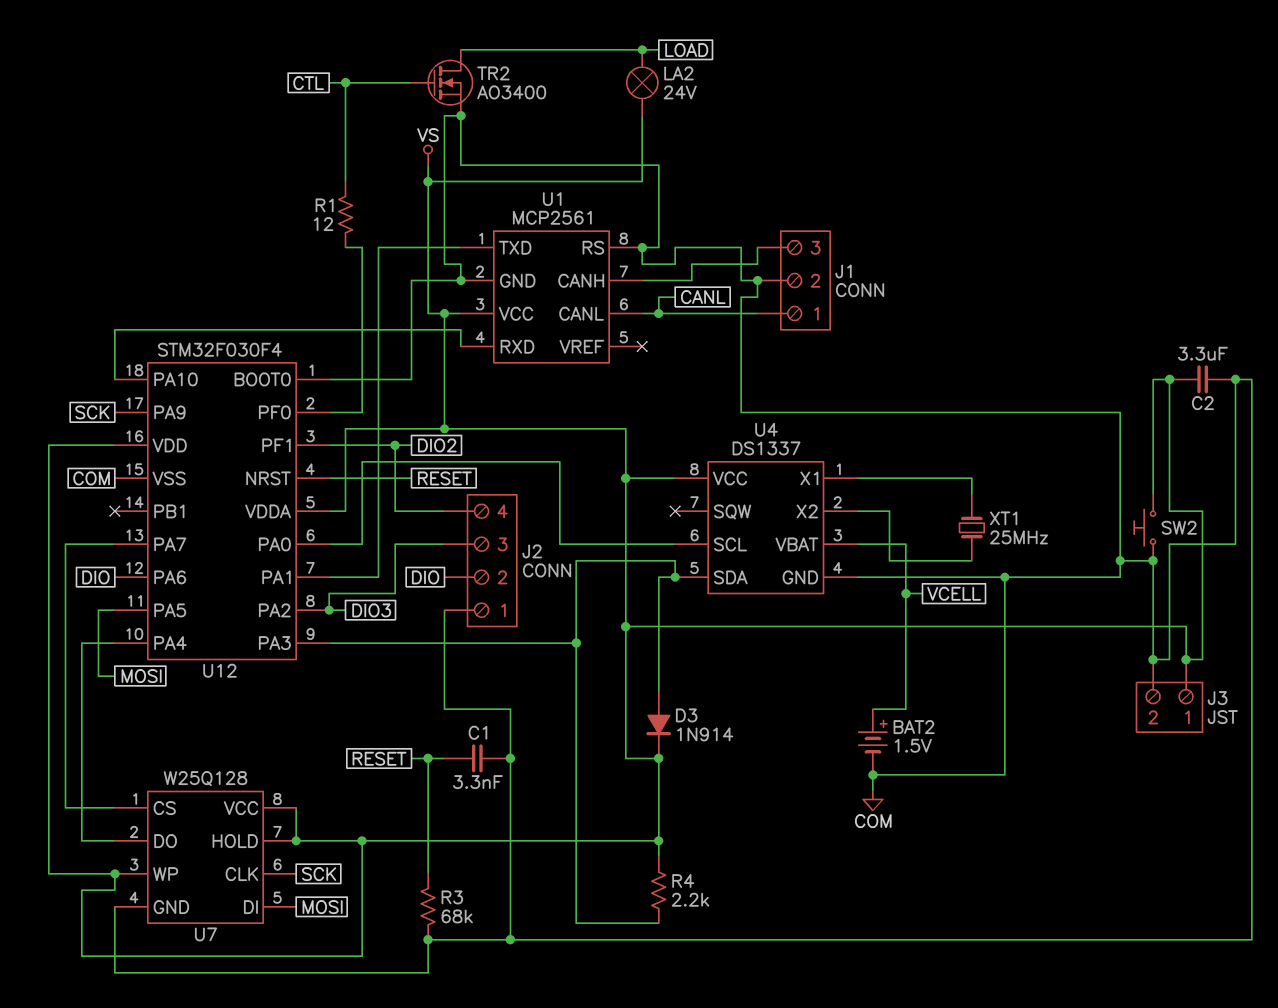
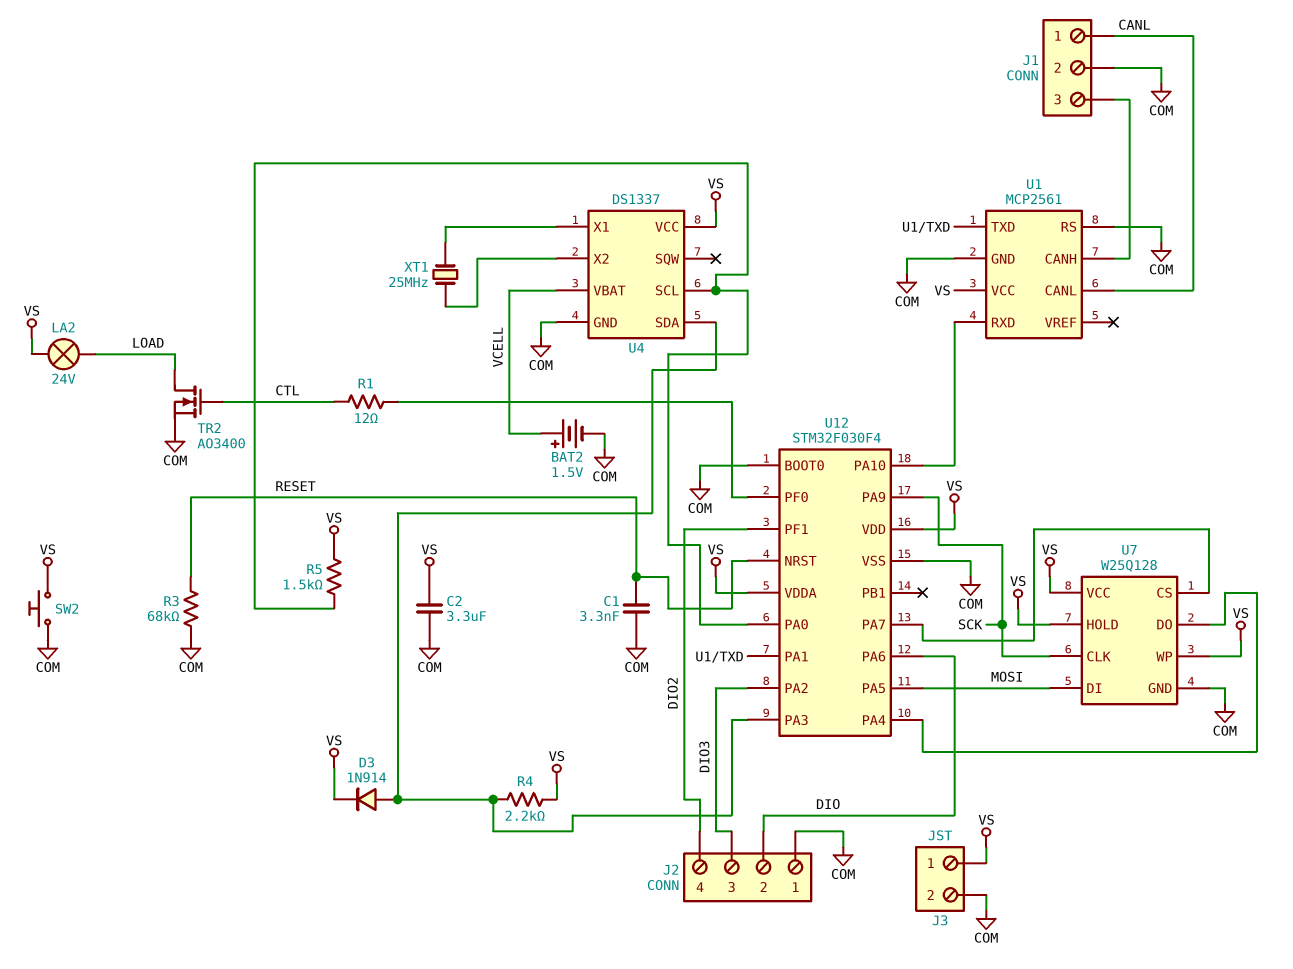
R5: none -> 1.5k (U4/SCL, VS)

